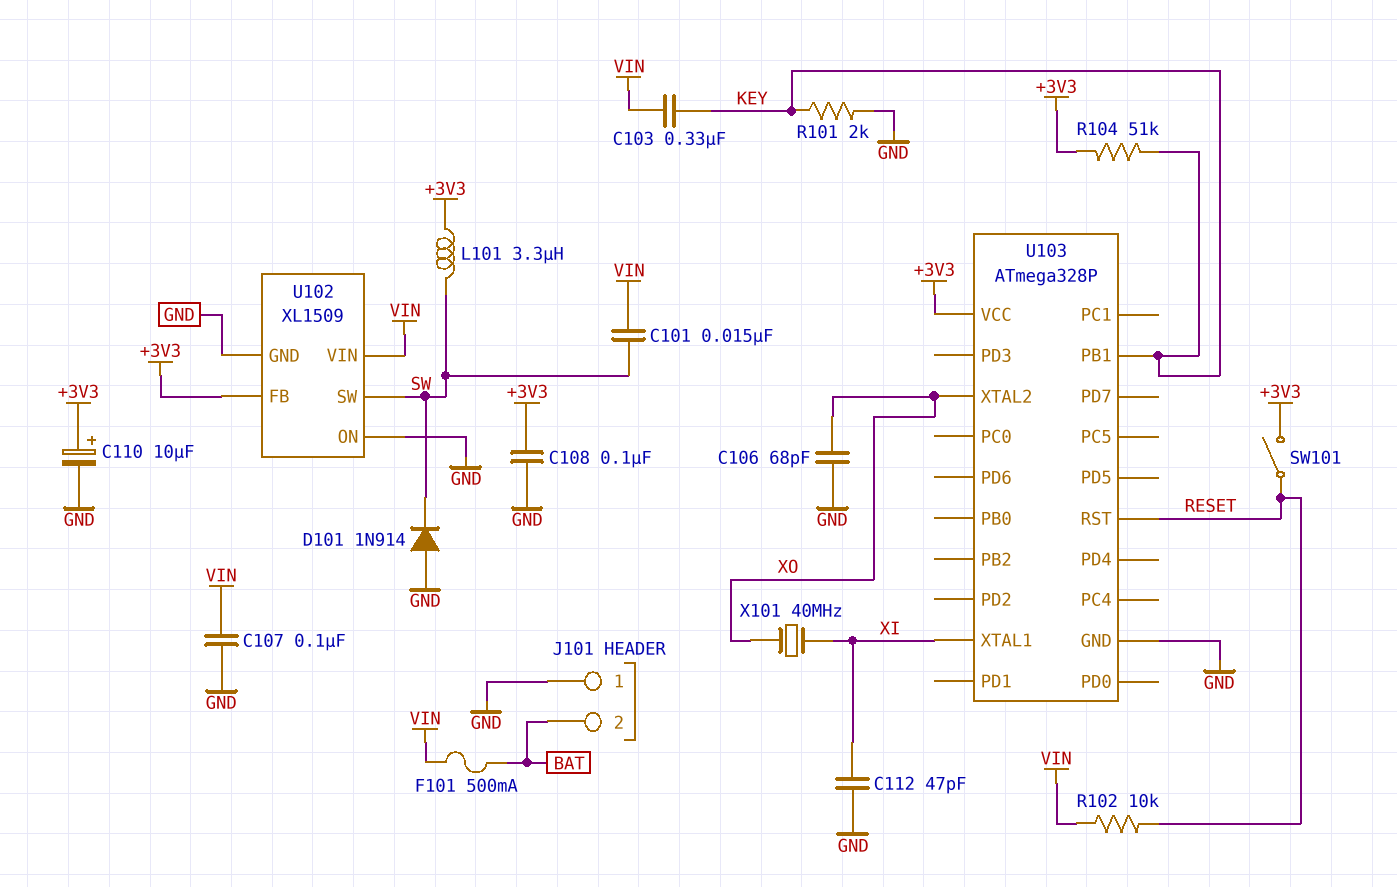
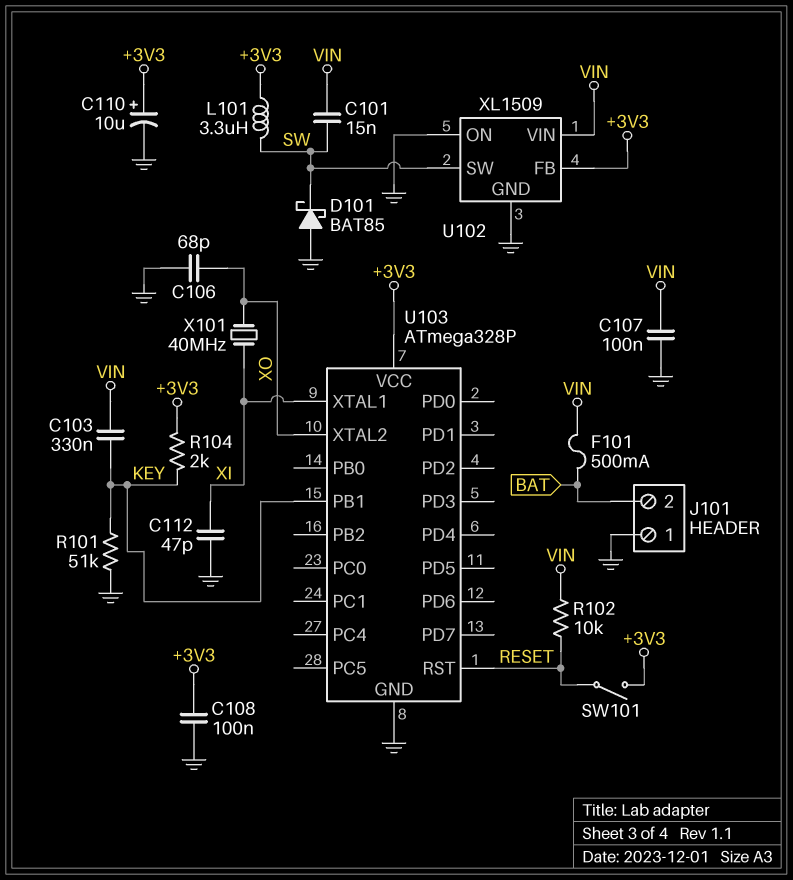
D101: diode 1N914 (A GND, K SW) -> schottky BAT85 (A GND, K SW)
R101: 2k (GND, KEY) -> 51k (GND, KEY)
R104: 51k (+3V3, KEY) -> 2k (+3V3, KEY)

